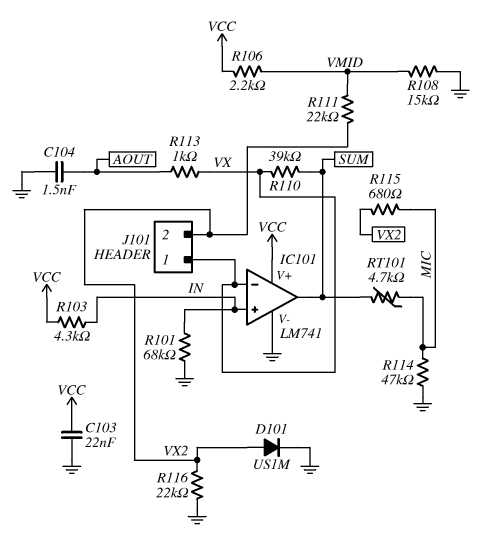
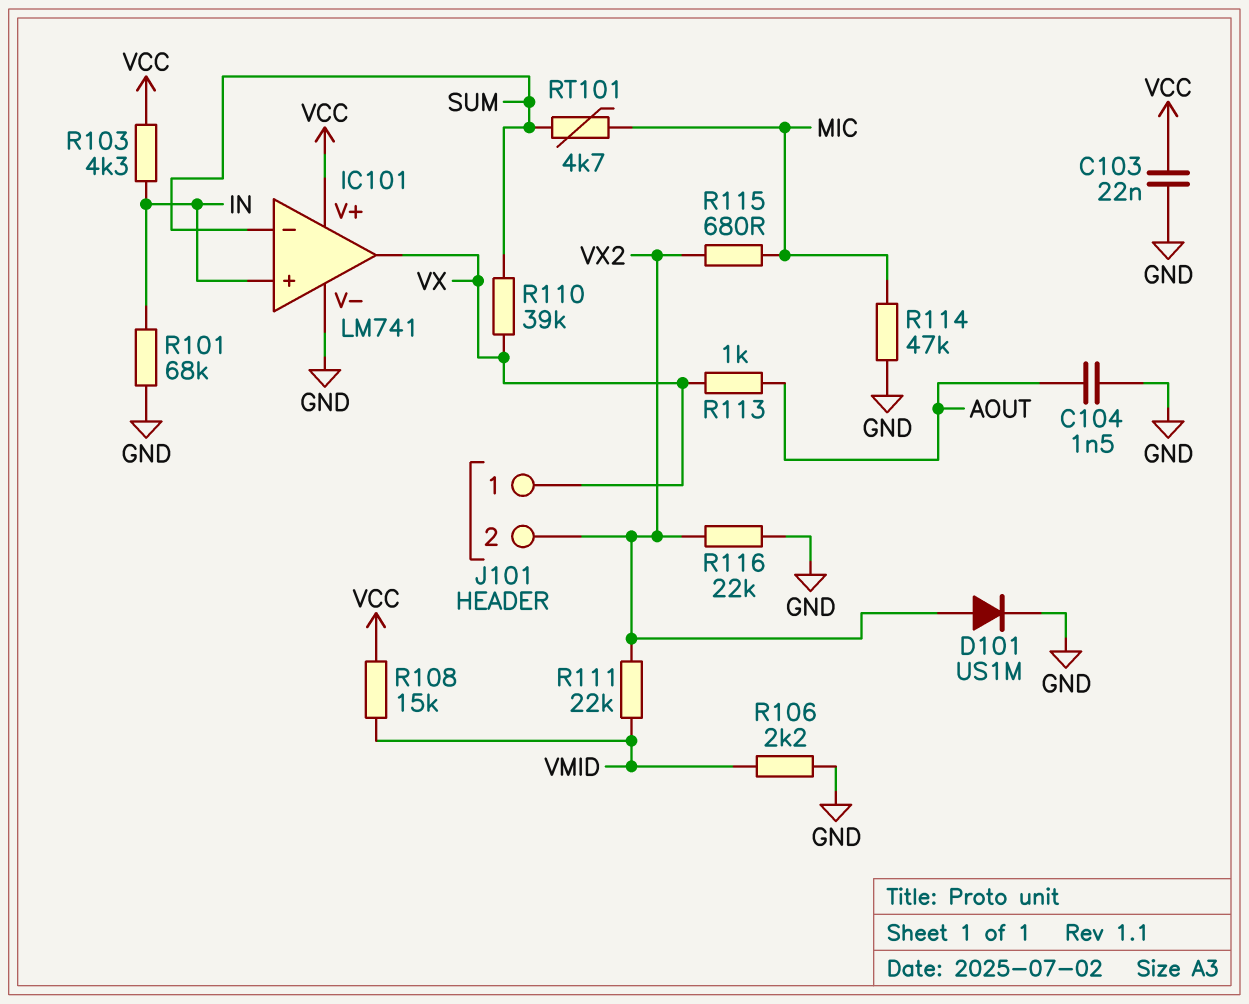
IC101 pin in-: VX -> SUM
IC101 pin out: SUM -> VX
R106: 2.2k (VCC, VMID) -> 2.2k (GND, VMID)
R108: 15k (GND, VMID) -> 15k (VCC, VMID)

